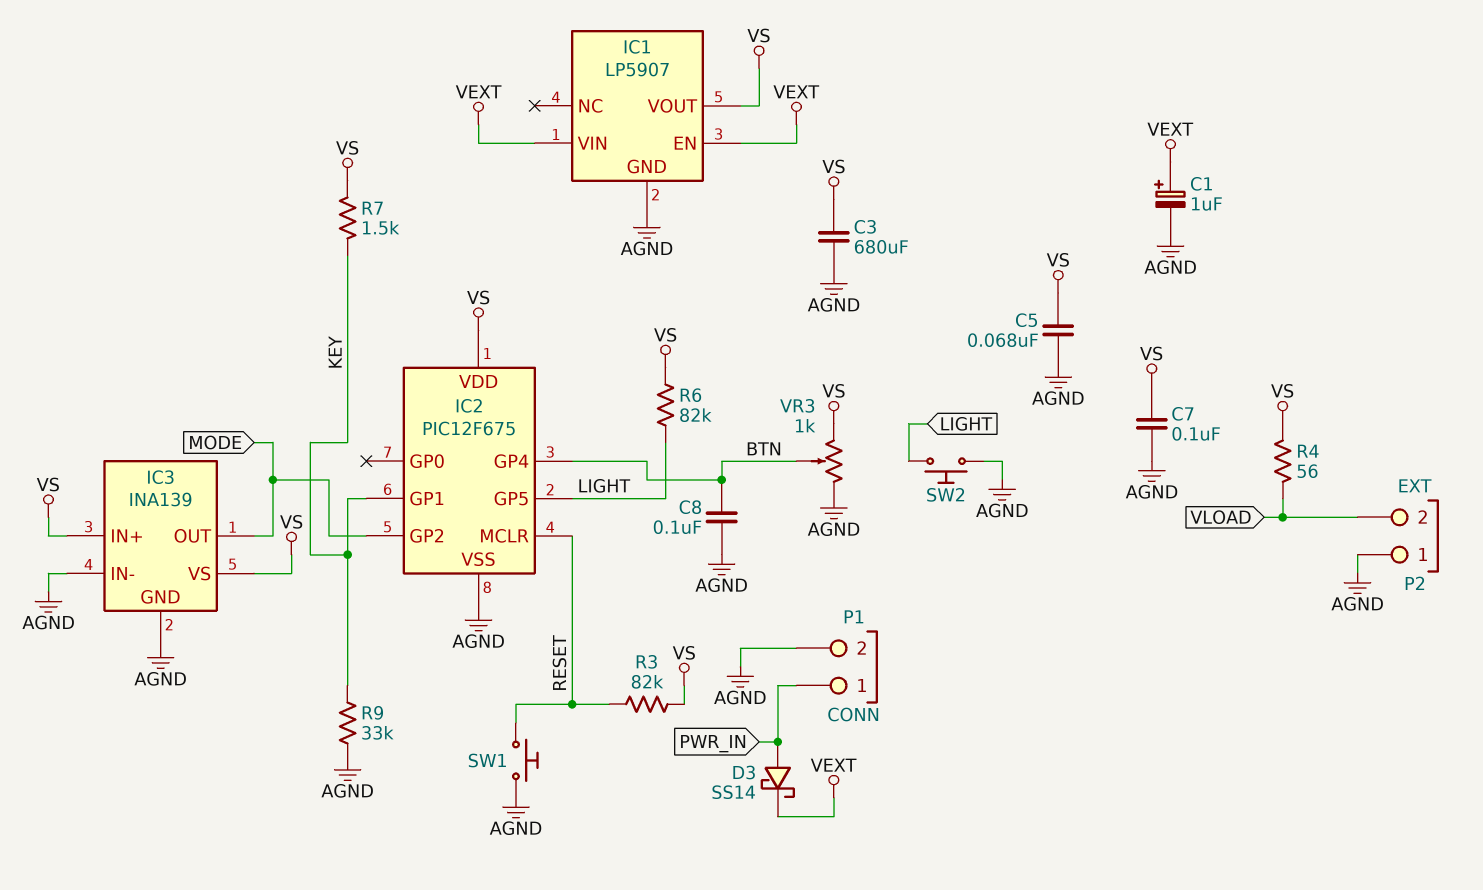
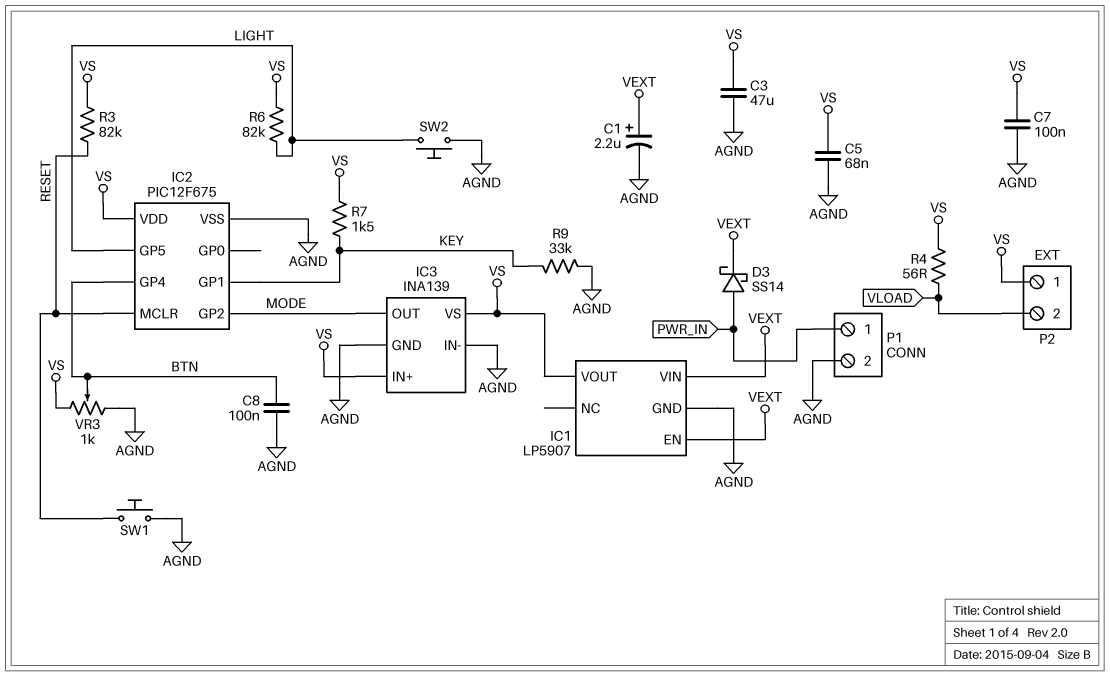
C1: 1uF (plus VEXT, minus AGND) -> 2.2uF (plus VEXT, minus AGND)
C3: 680uF (AGND, VS) -> 47uF (AGND, VS)
P2 pin 1: AGND -> VS

